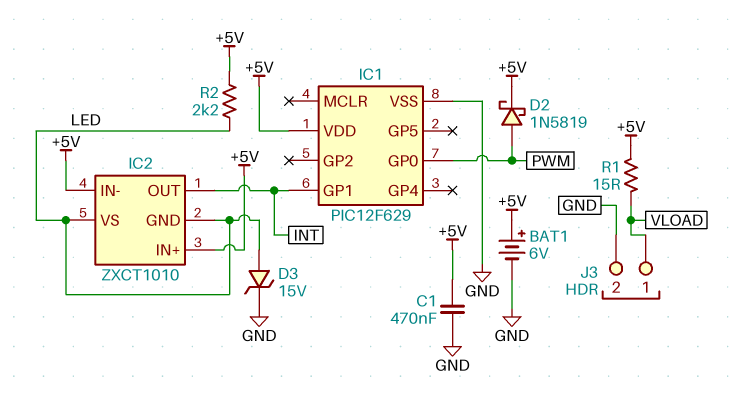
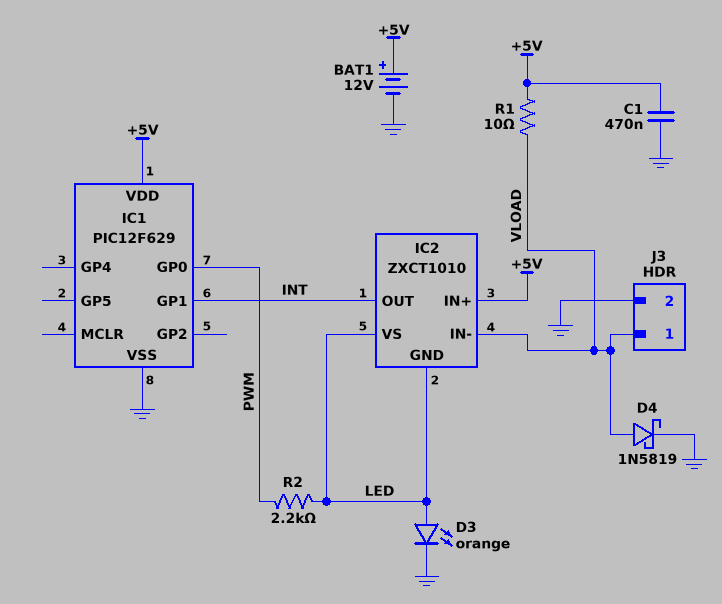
BAT1: 6V (plus +5V, minus GND) -> 12V (plus +5V, minus GND)
D2: schottky 1N5819 (A PWM, K +5V) -> none
D3: zener 15V (A LED, K GND) -> LED orange (A LED, K GND)
D4: none -> schottky 1N5819 (A VLOAD, K GND)
IC2 pin IN-: +5V -> VLOAD
R1: 15 (+5V, VLOAD) -> 10 (+5V, VLOAD)
R2: 2.2k (+5V, LED) -> 2.2k (LED, PWM)

